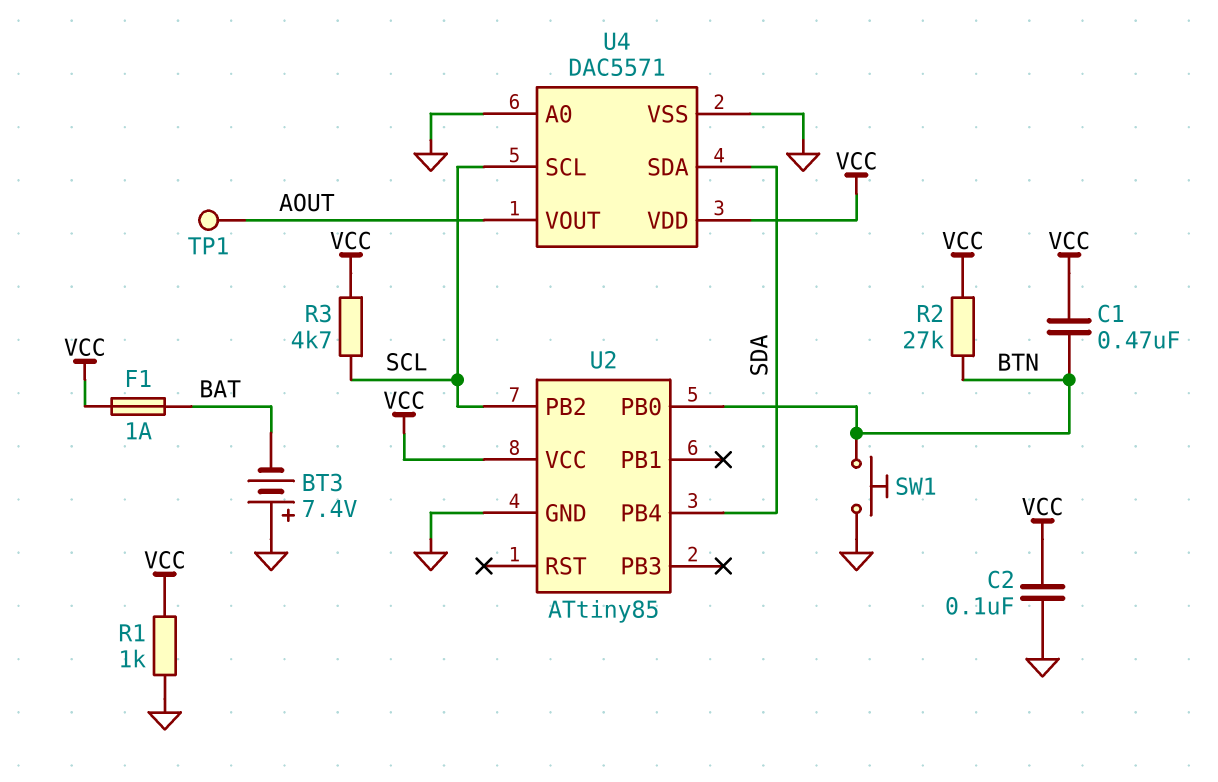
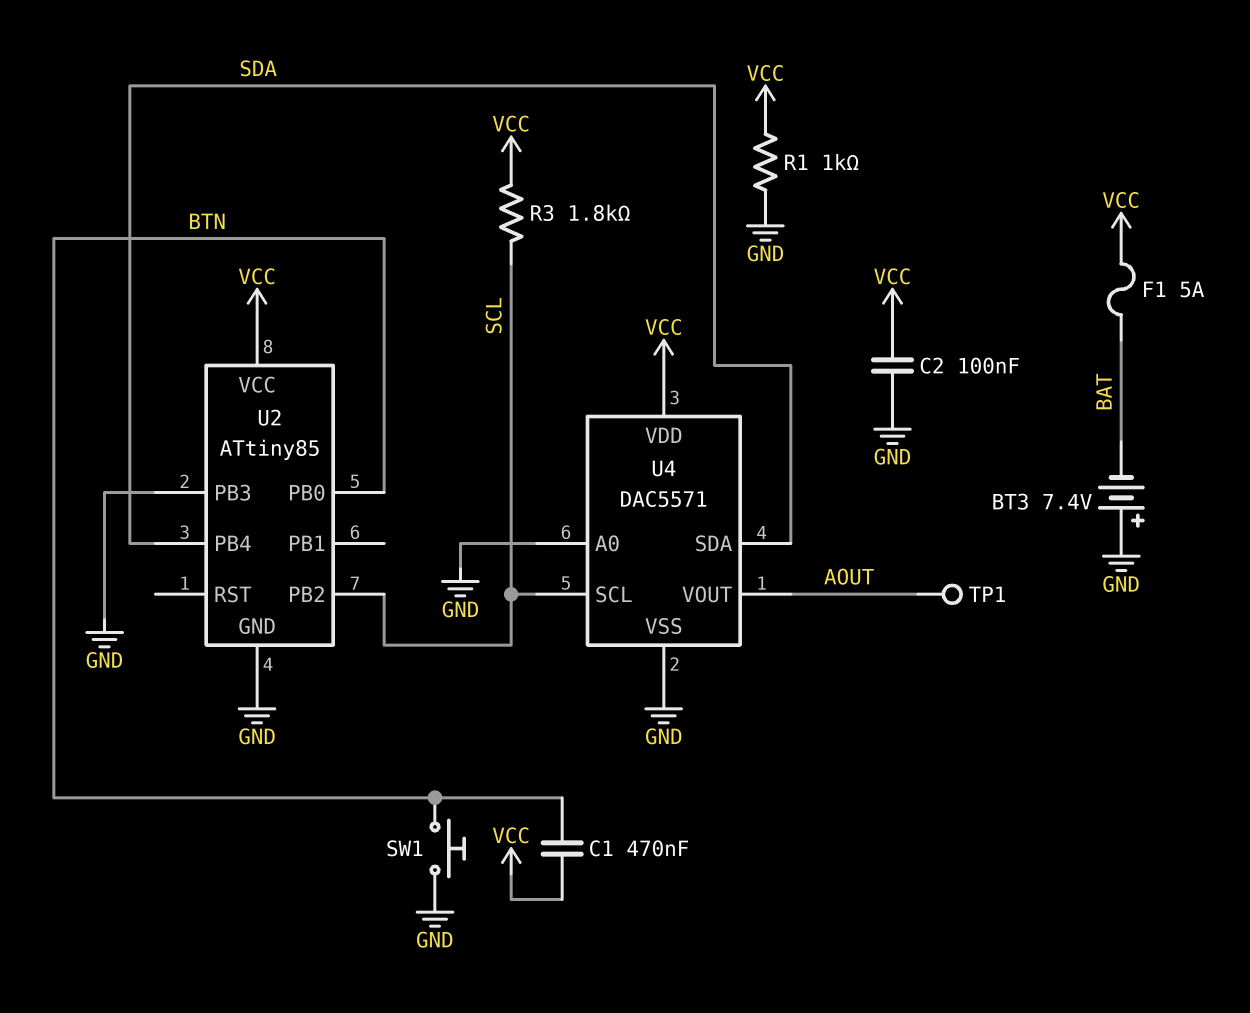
F1: 1A (BAT, VCC) -> 5A (BAT, VCC)
R2: 27k (BTN, VCC) -> none
R3: 4.7k (SCL, VCC) -> 1.8k (SCL, VCC)
U2 pin PB3: none -> GND

